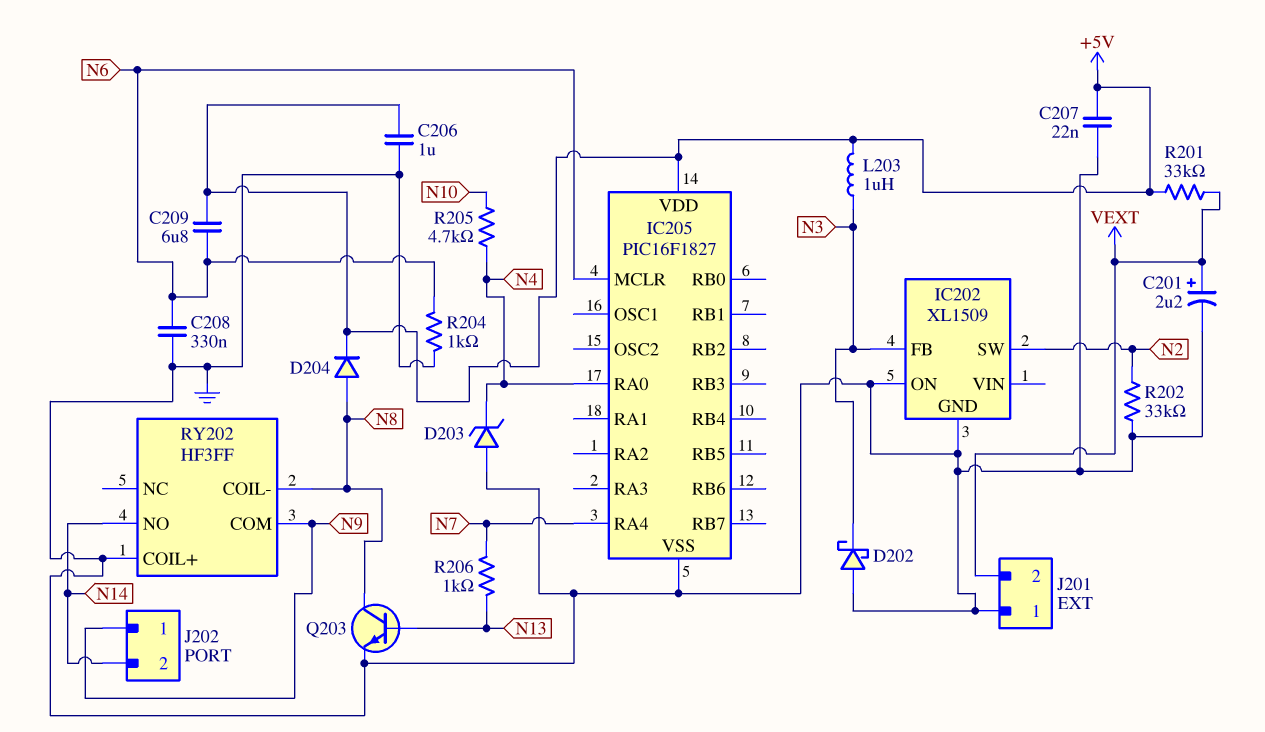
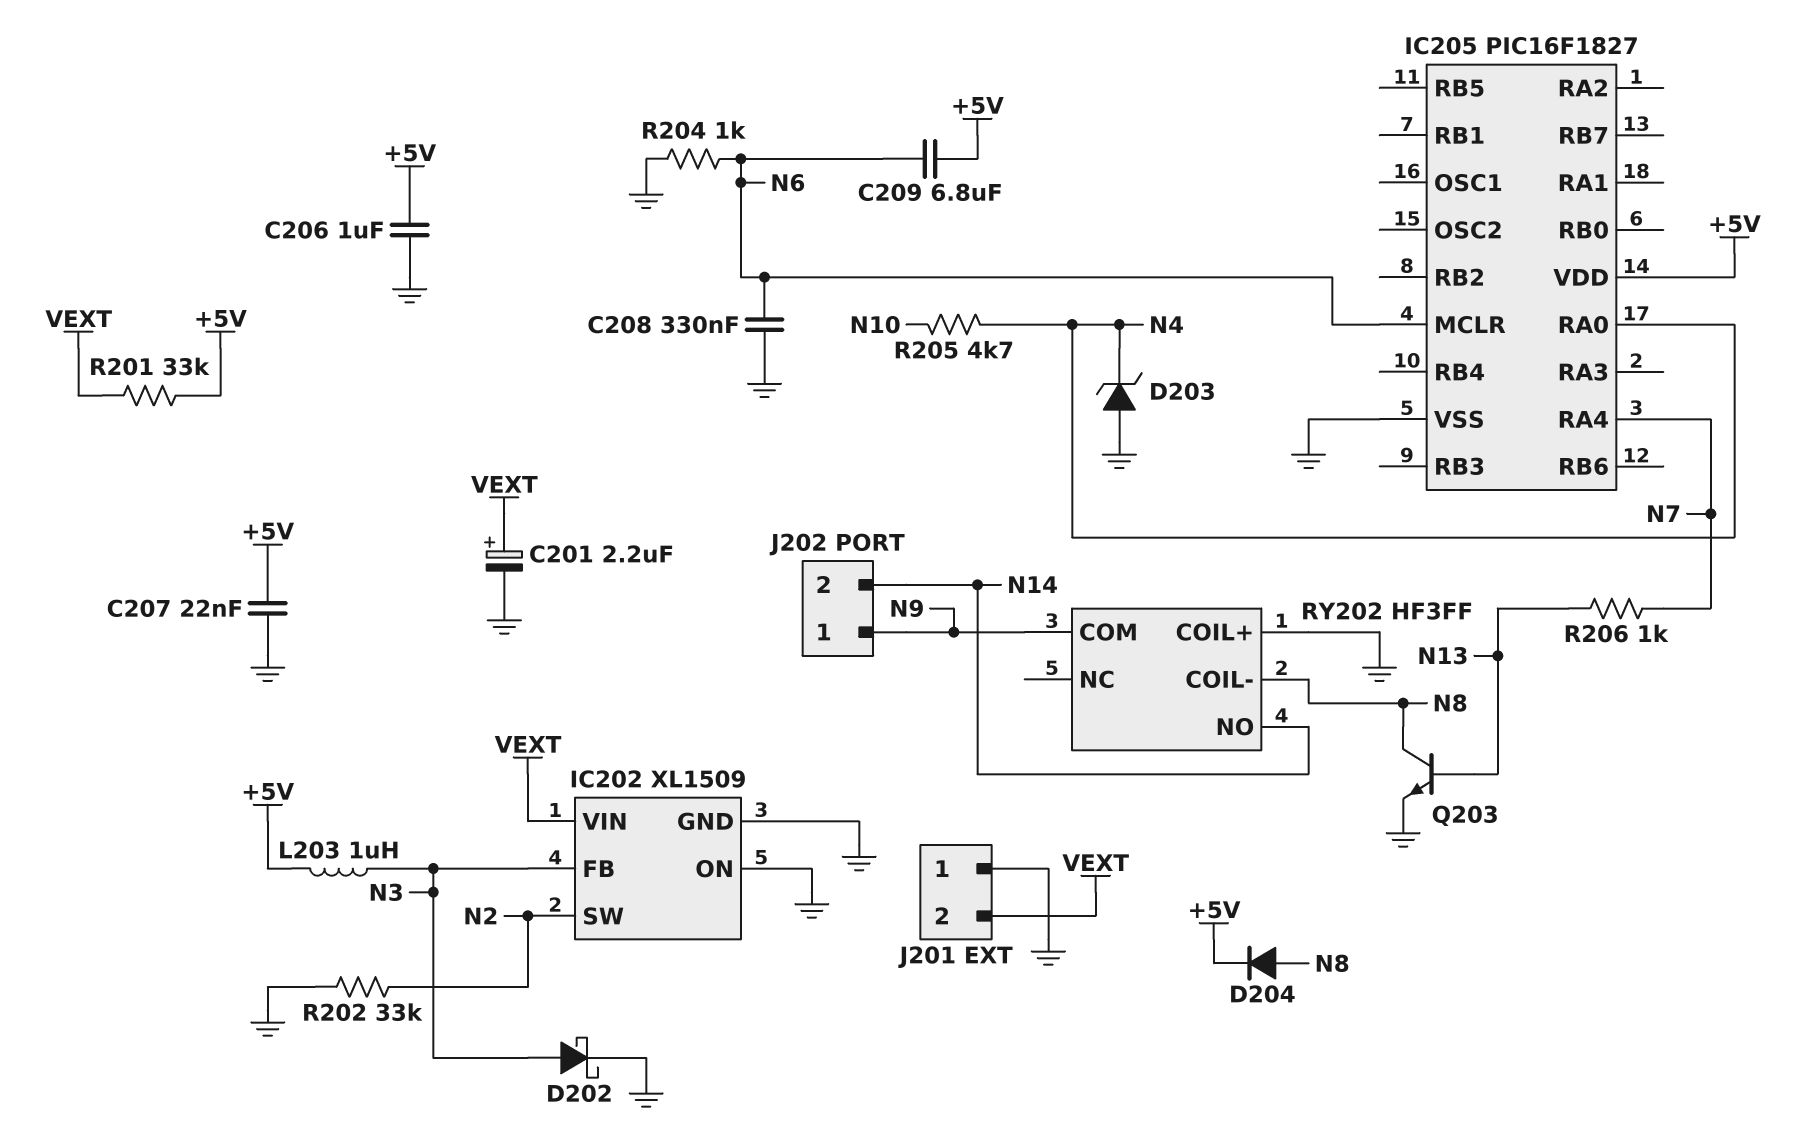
D202: schottky (A GND, K N3) -> schottky (A N3, K GND)
IC202 pin VIN: none -> VEXT

